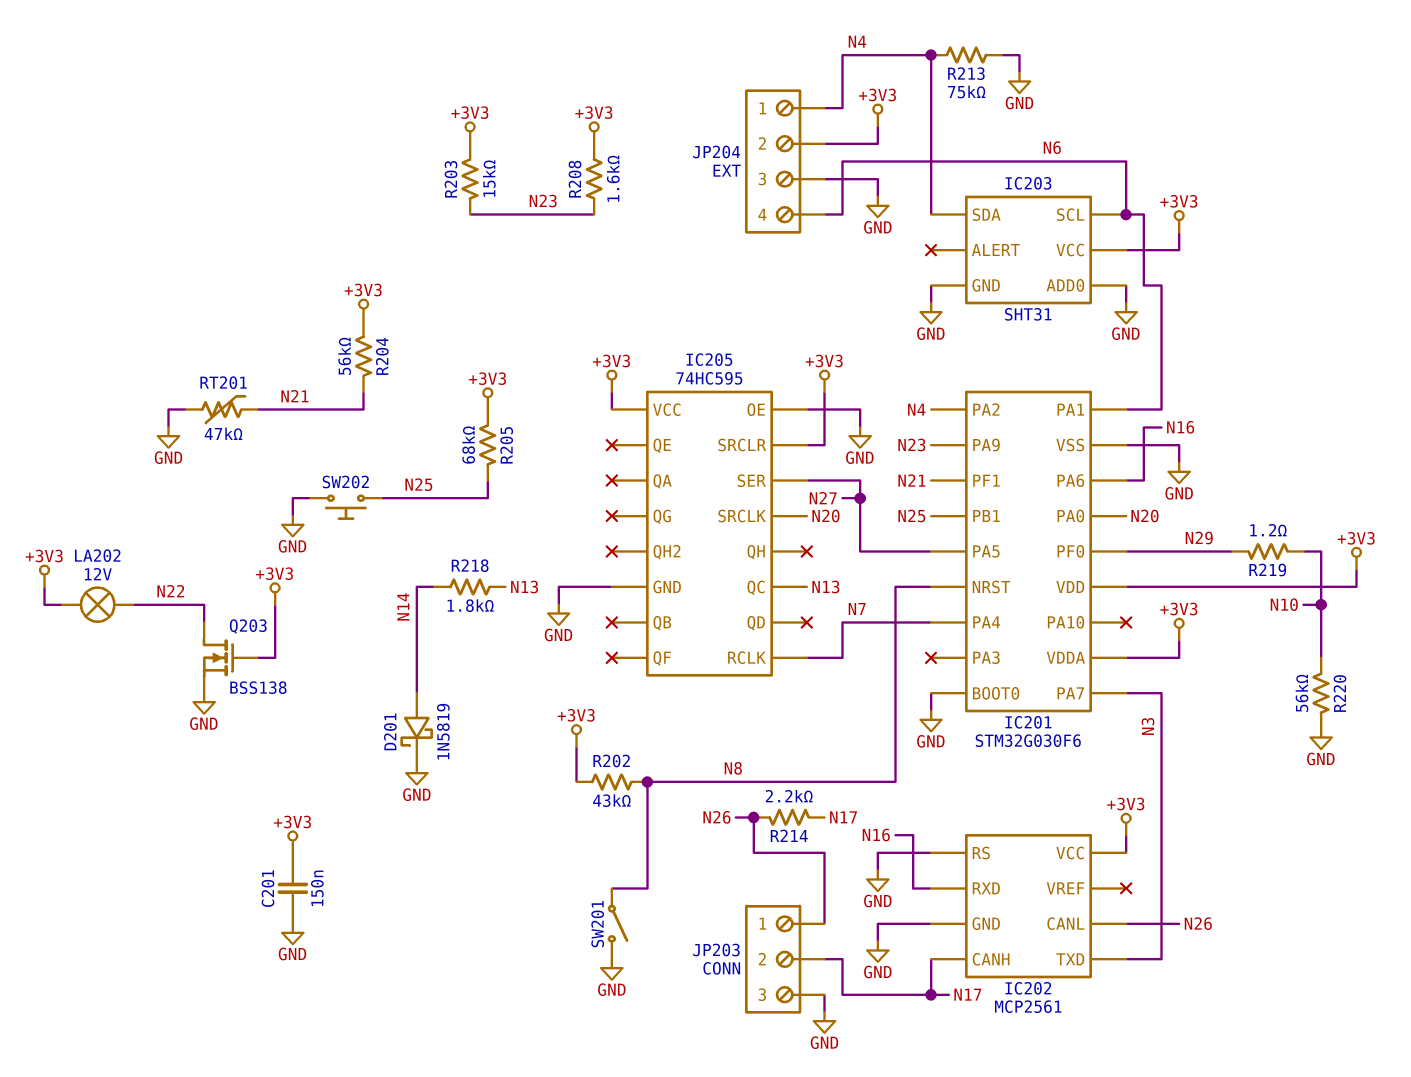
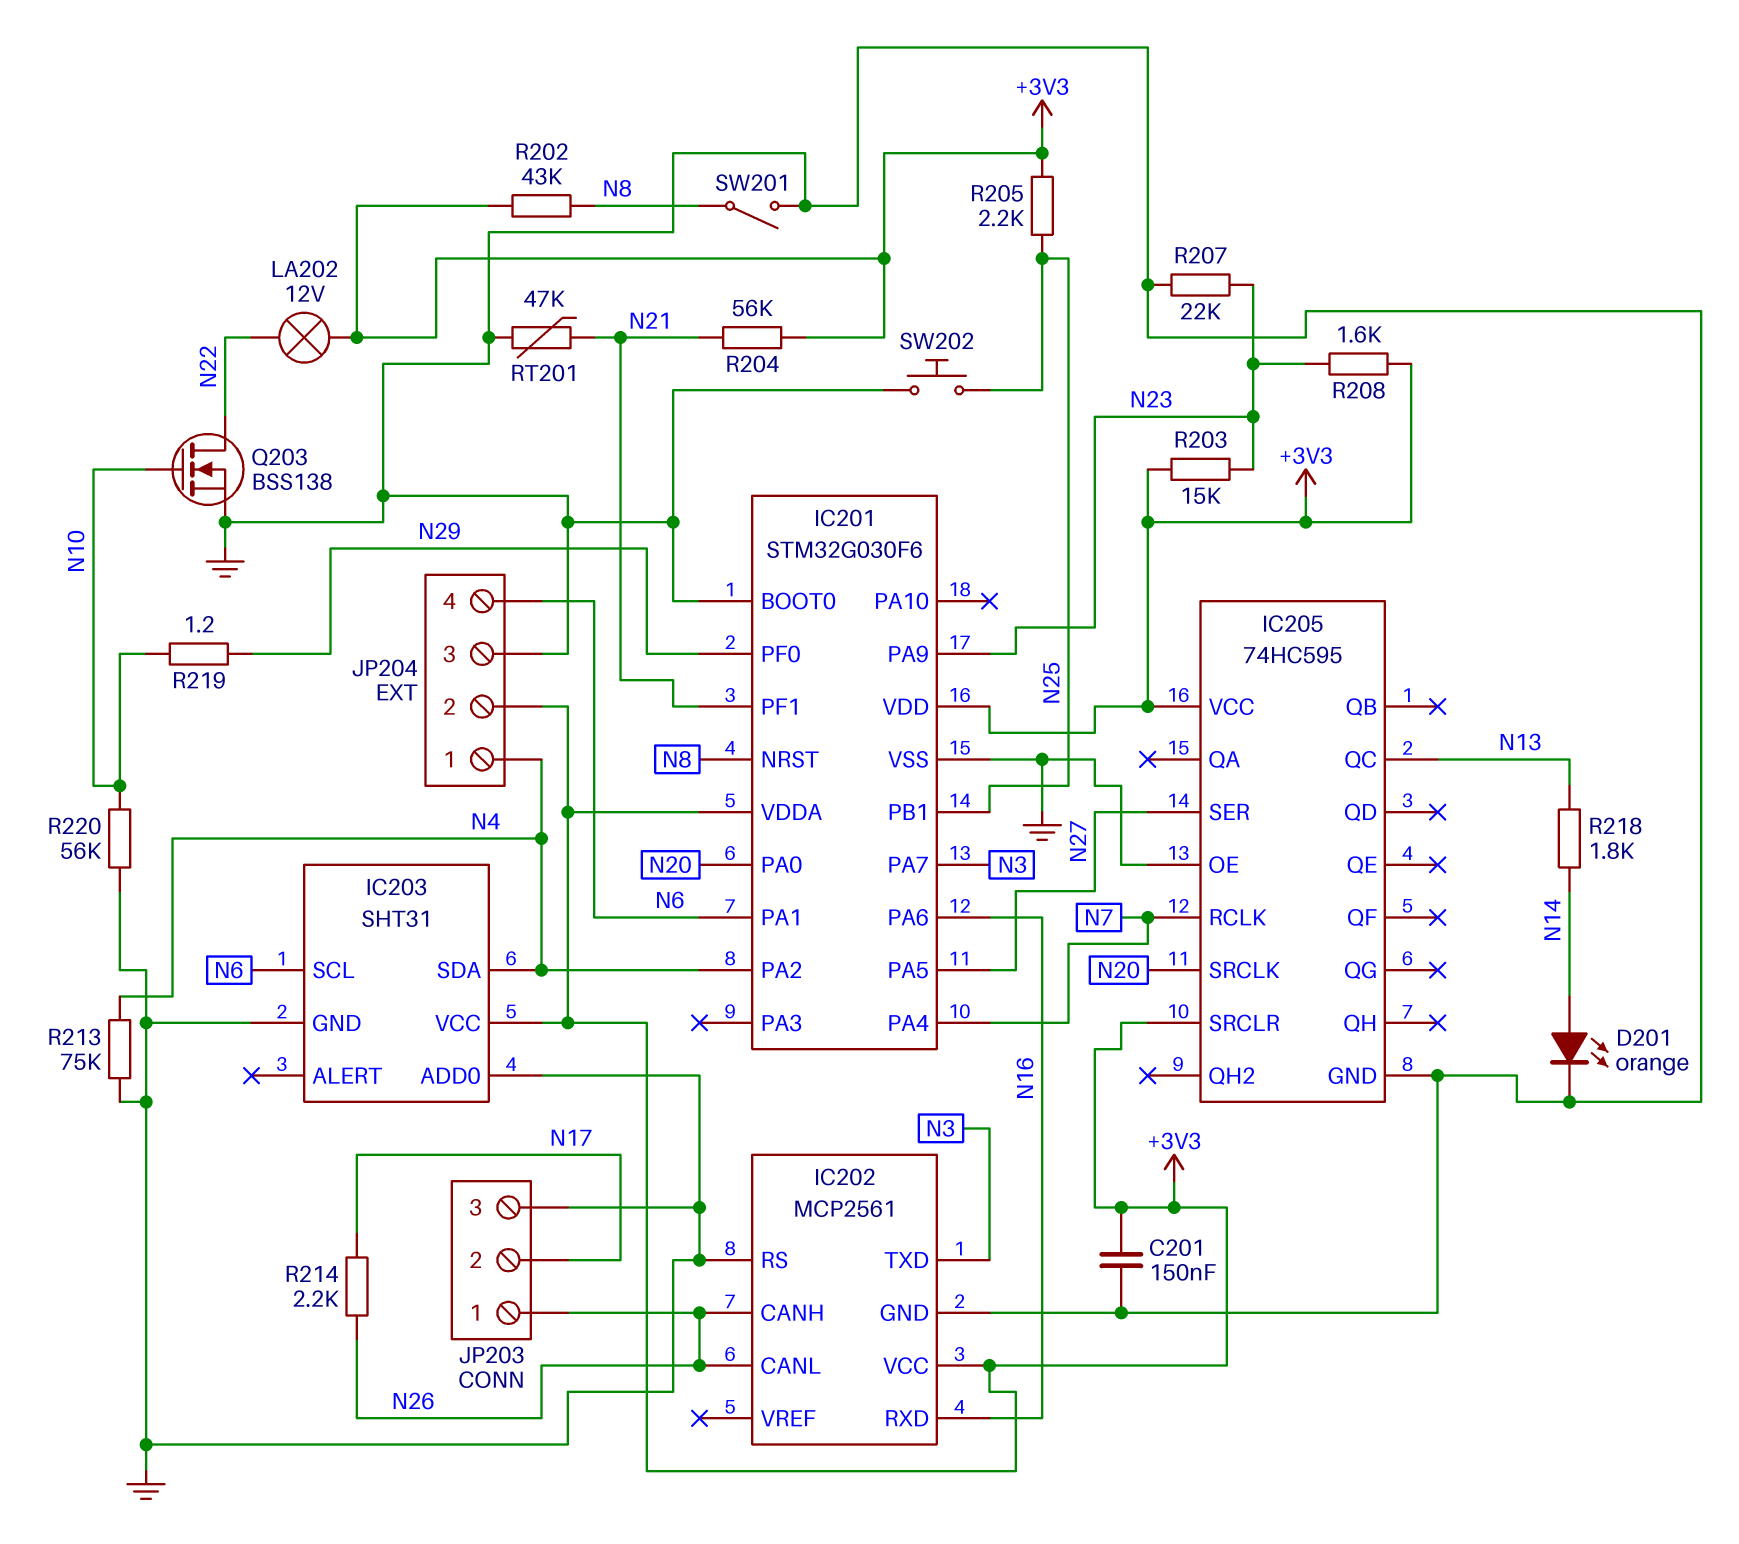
D201: schottky 1N5819 (A N14, K GND) -> LED orange (A N14, K GND)
IC202 pin CANH: N17 -> N26
Q203: NMOS BSS138 (G +3V3, D N22, S GND) -> NMOS BSS138 (G N10, D N22, S GND)
R205: 68k (+3V3, N25) -> 2.2k (+3V3, N25)
R207: none -> 22k (GND, N23)

